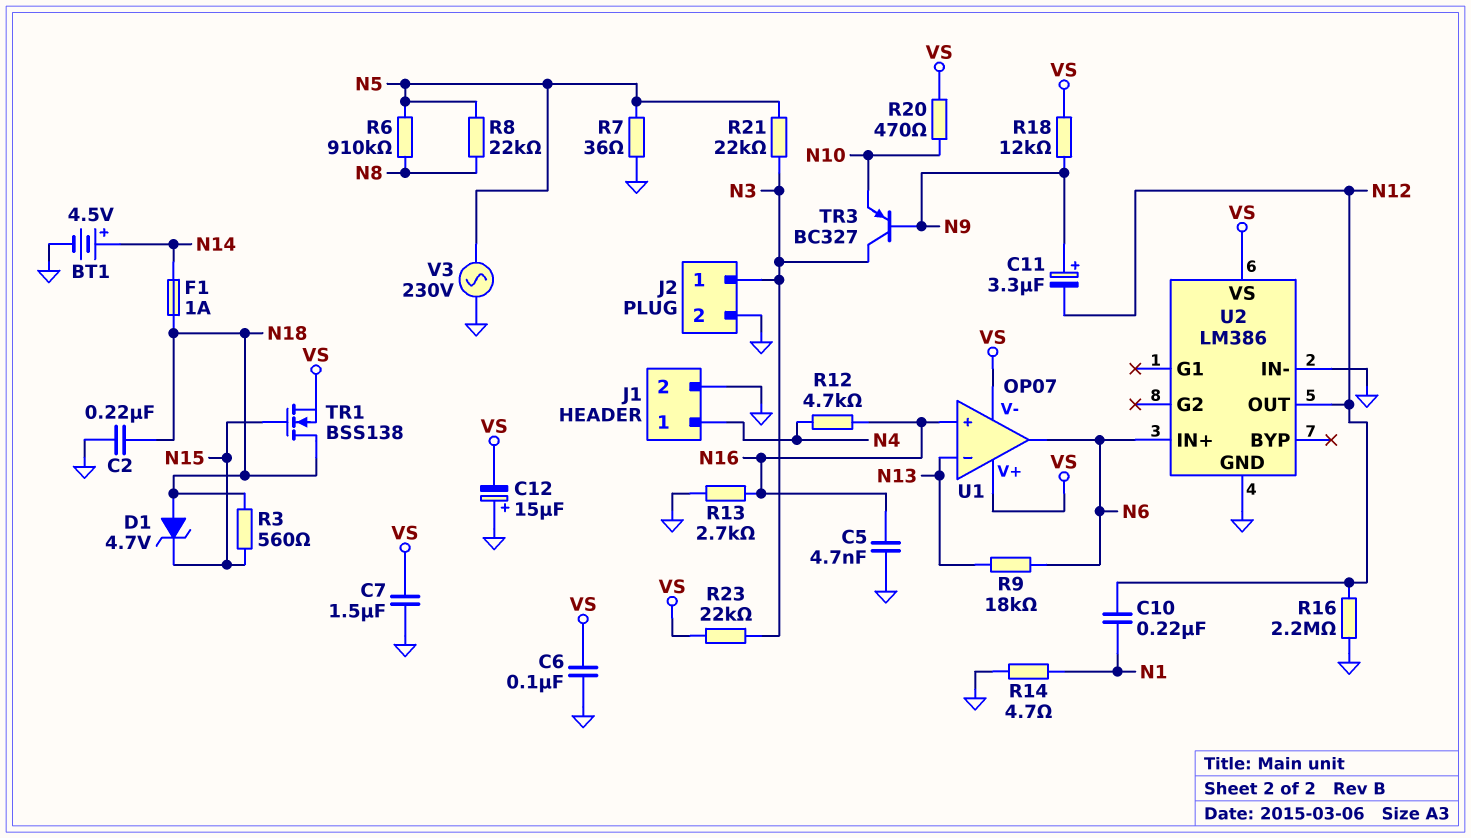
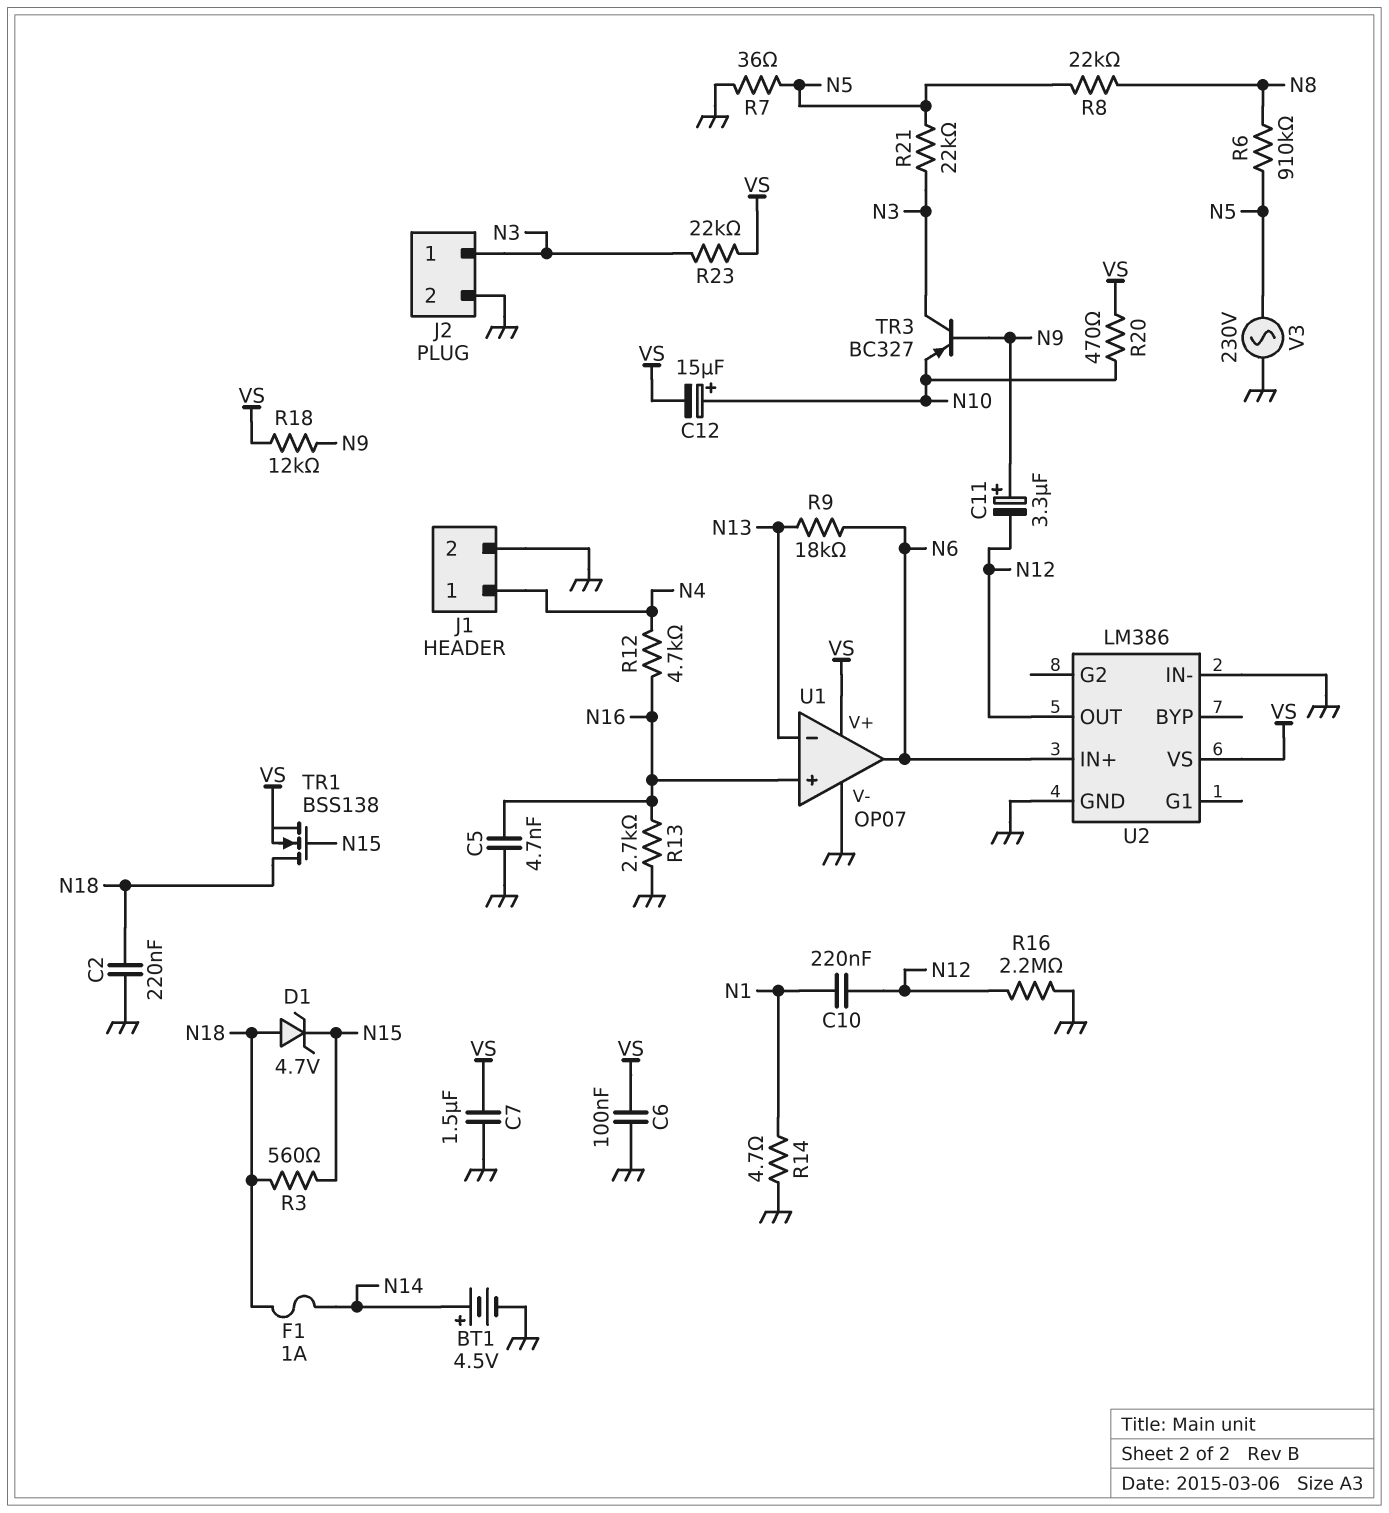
C12: 15uF (plus GND, minus VS) -> 15uF (plus N10, minus VS)
U1 pin V-: VS -> GND

